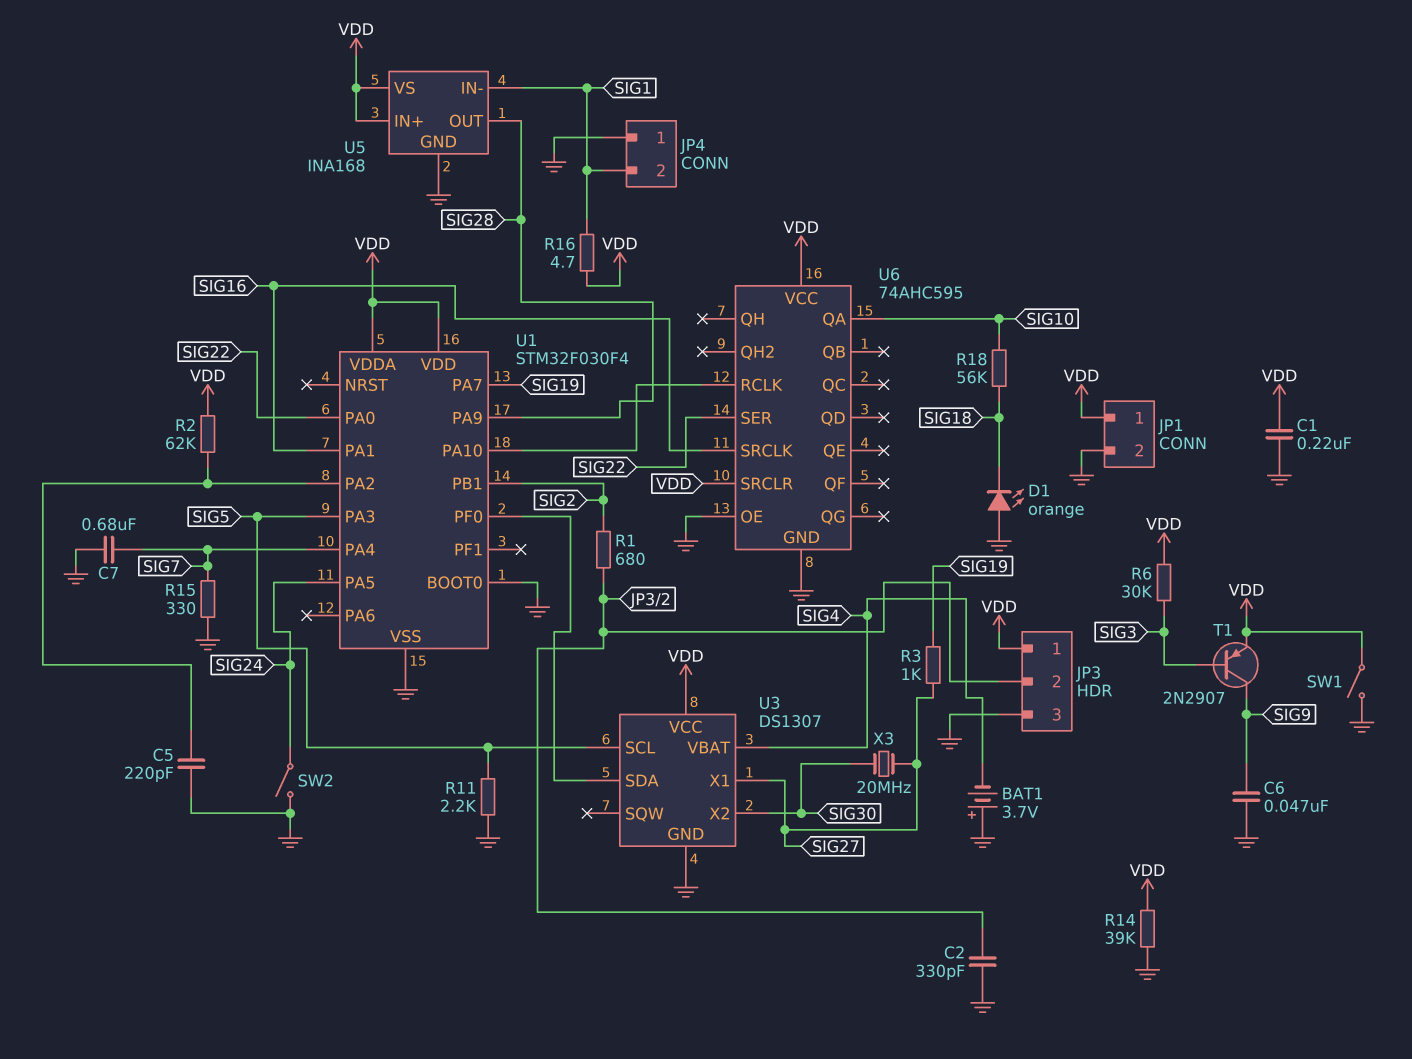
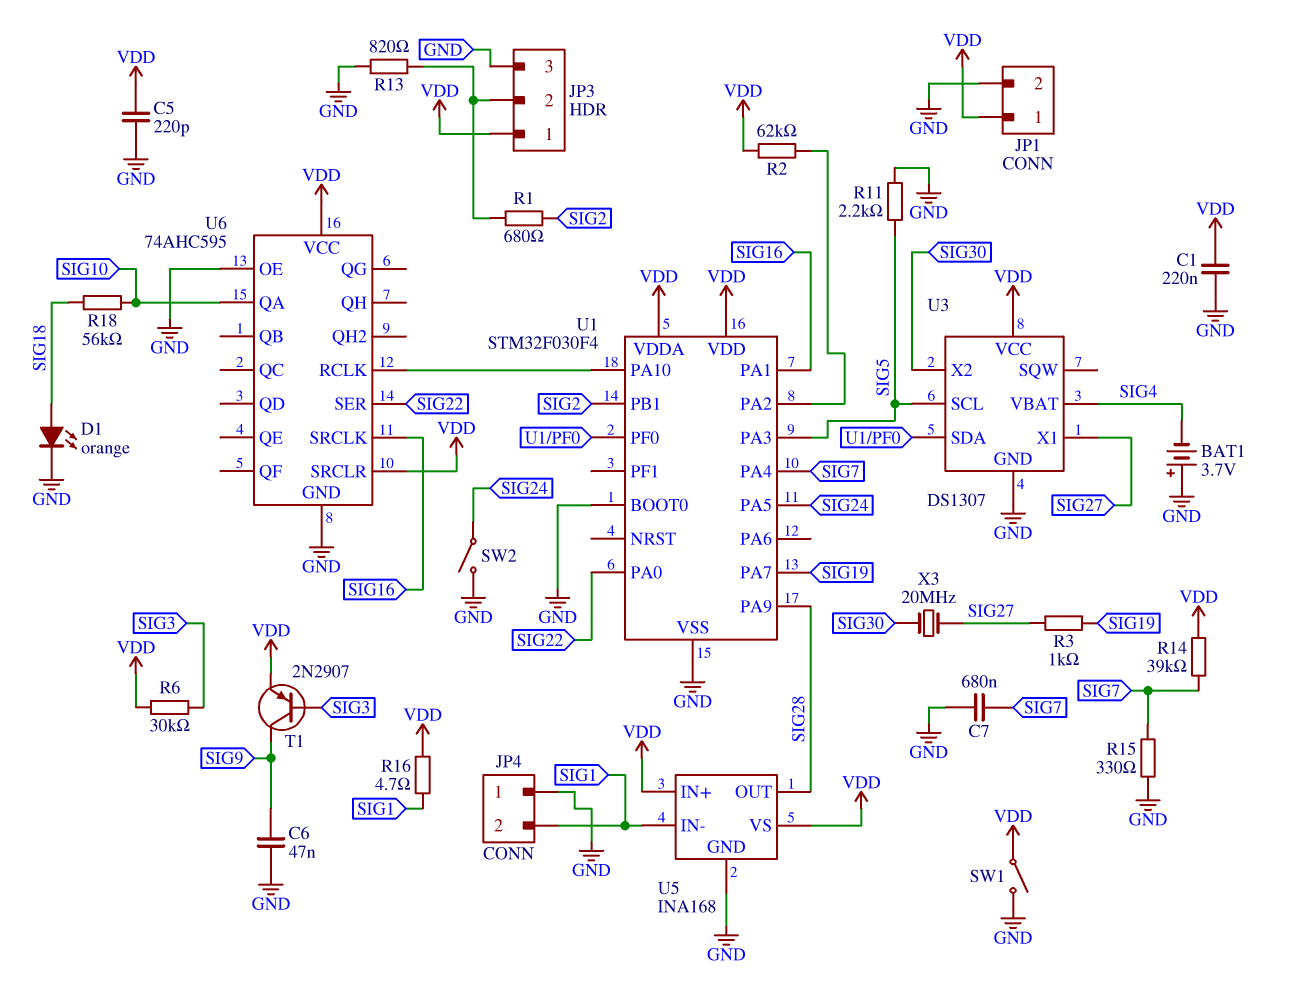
C2: 330pF (GND, JP3/2) -> none
C5: 220pF (GND, U1/PA2) -> 220pF (GND, VDD)
D1: LED orange (A GND, K SIG18) -> LED orange (A SIG18, K GND)
R13: none -> 820 (GND, JP3/2)
R14: 39k (GND, VDD) -> 39k (SIG7, VDD)

